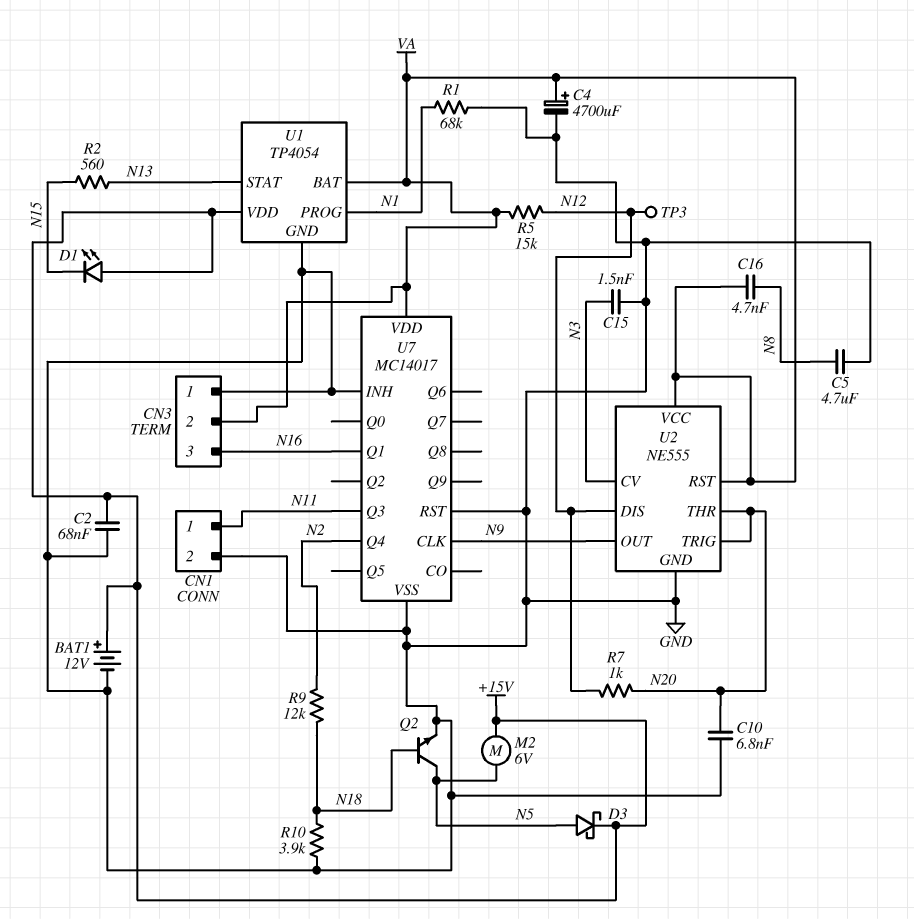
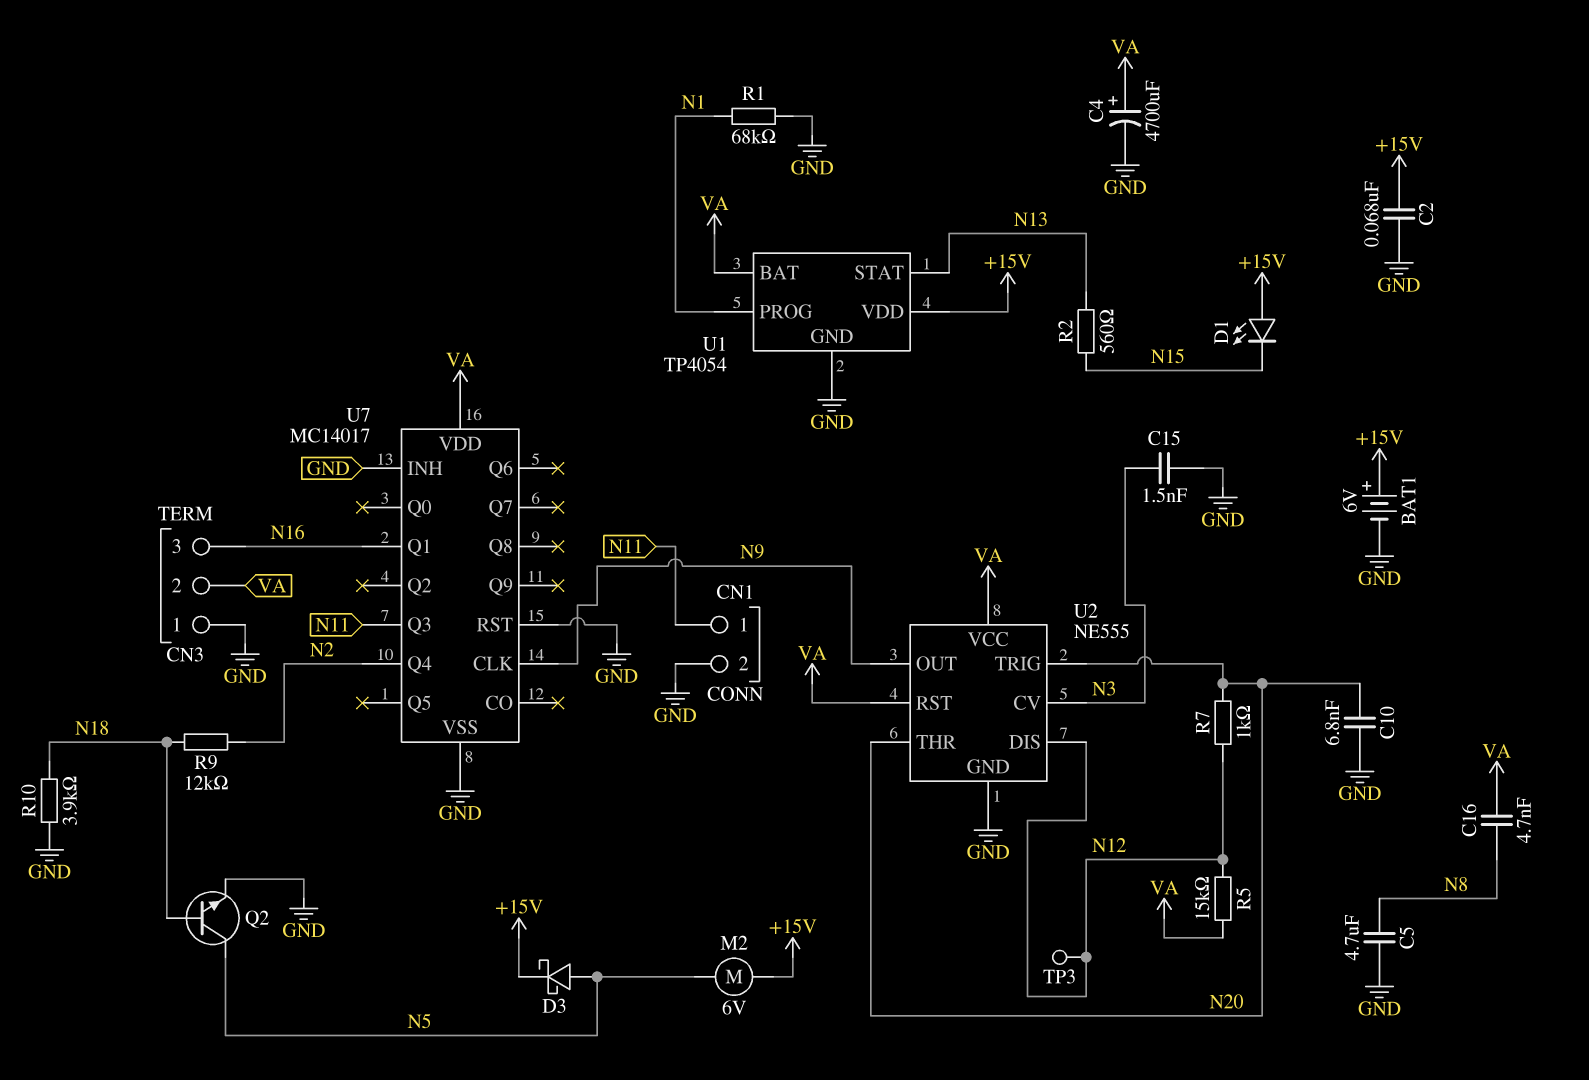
BAT1: 12V (plus +15V, minus GND) -> 6V (plus +15V, minus GND)

